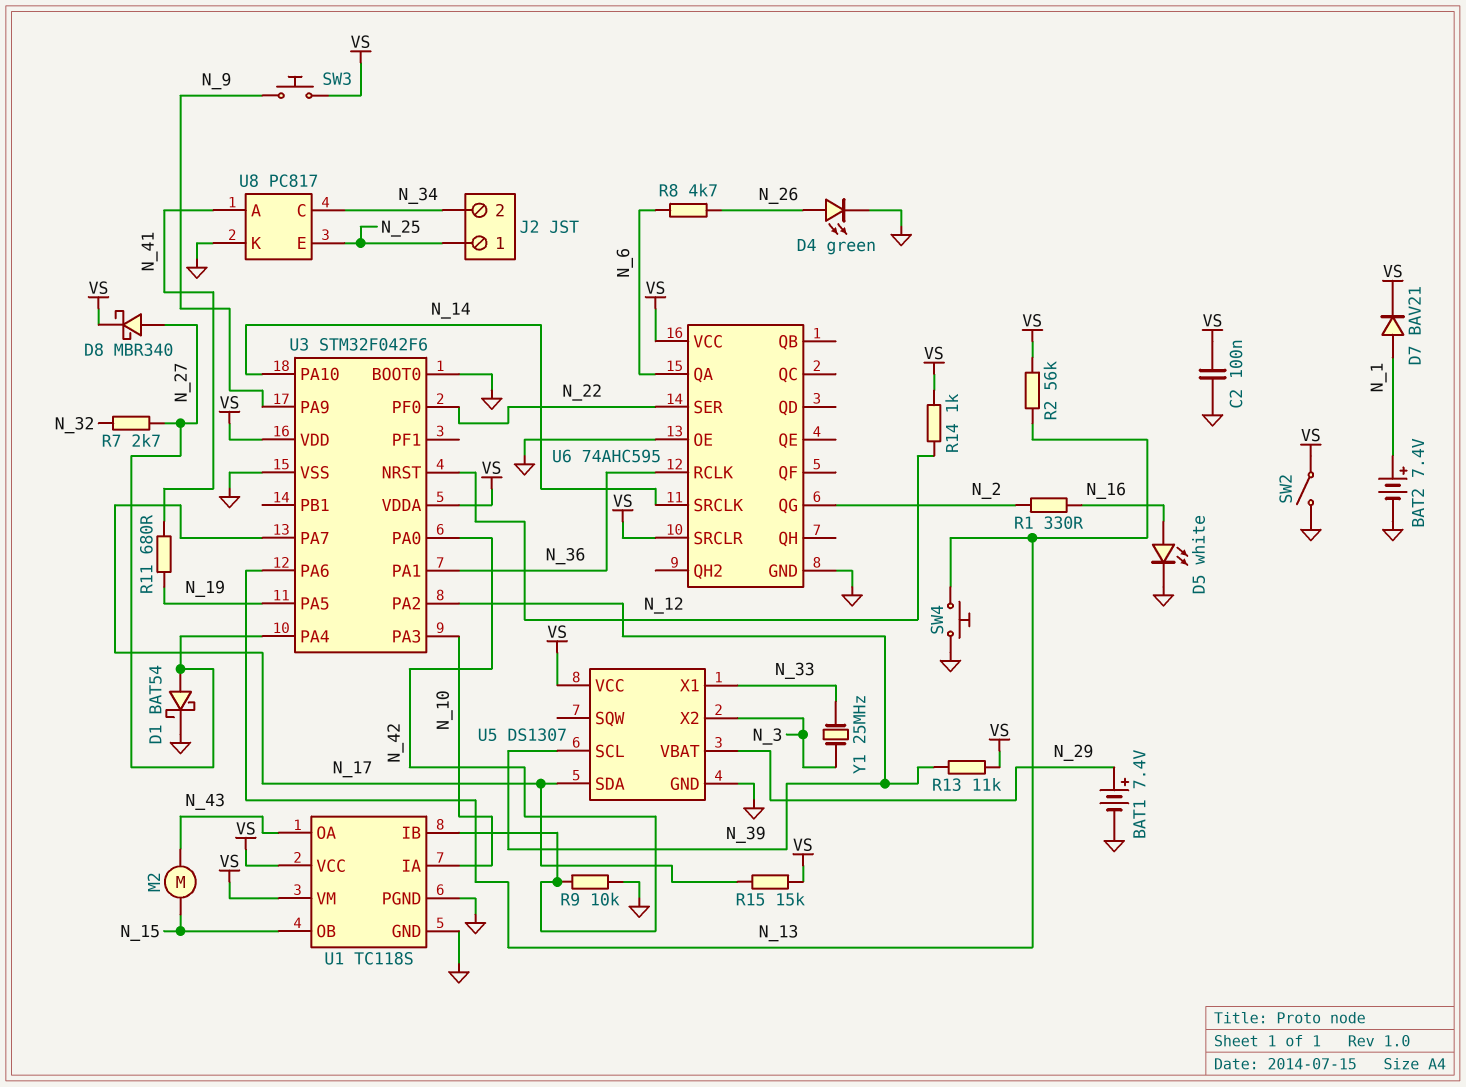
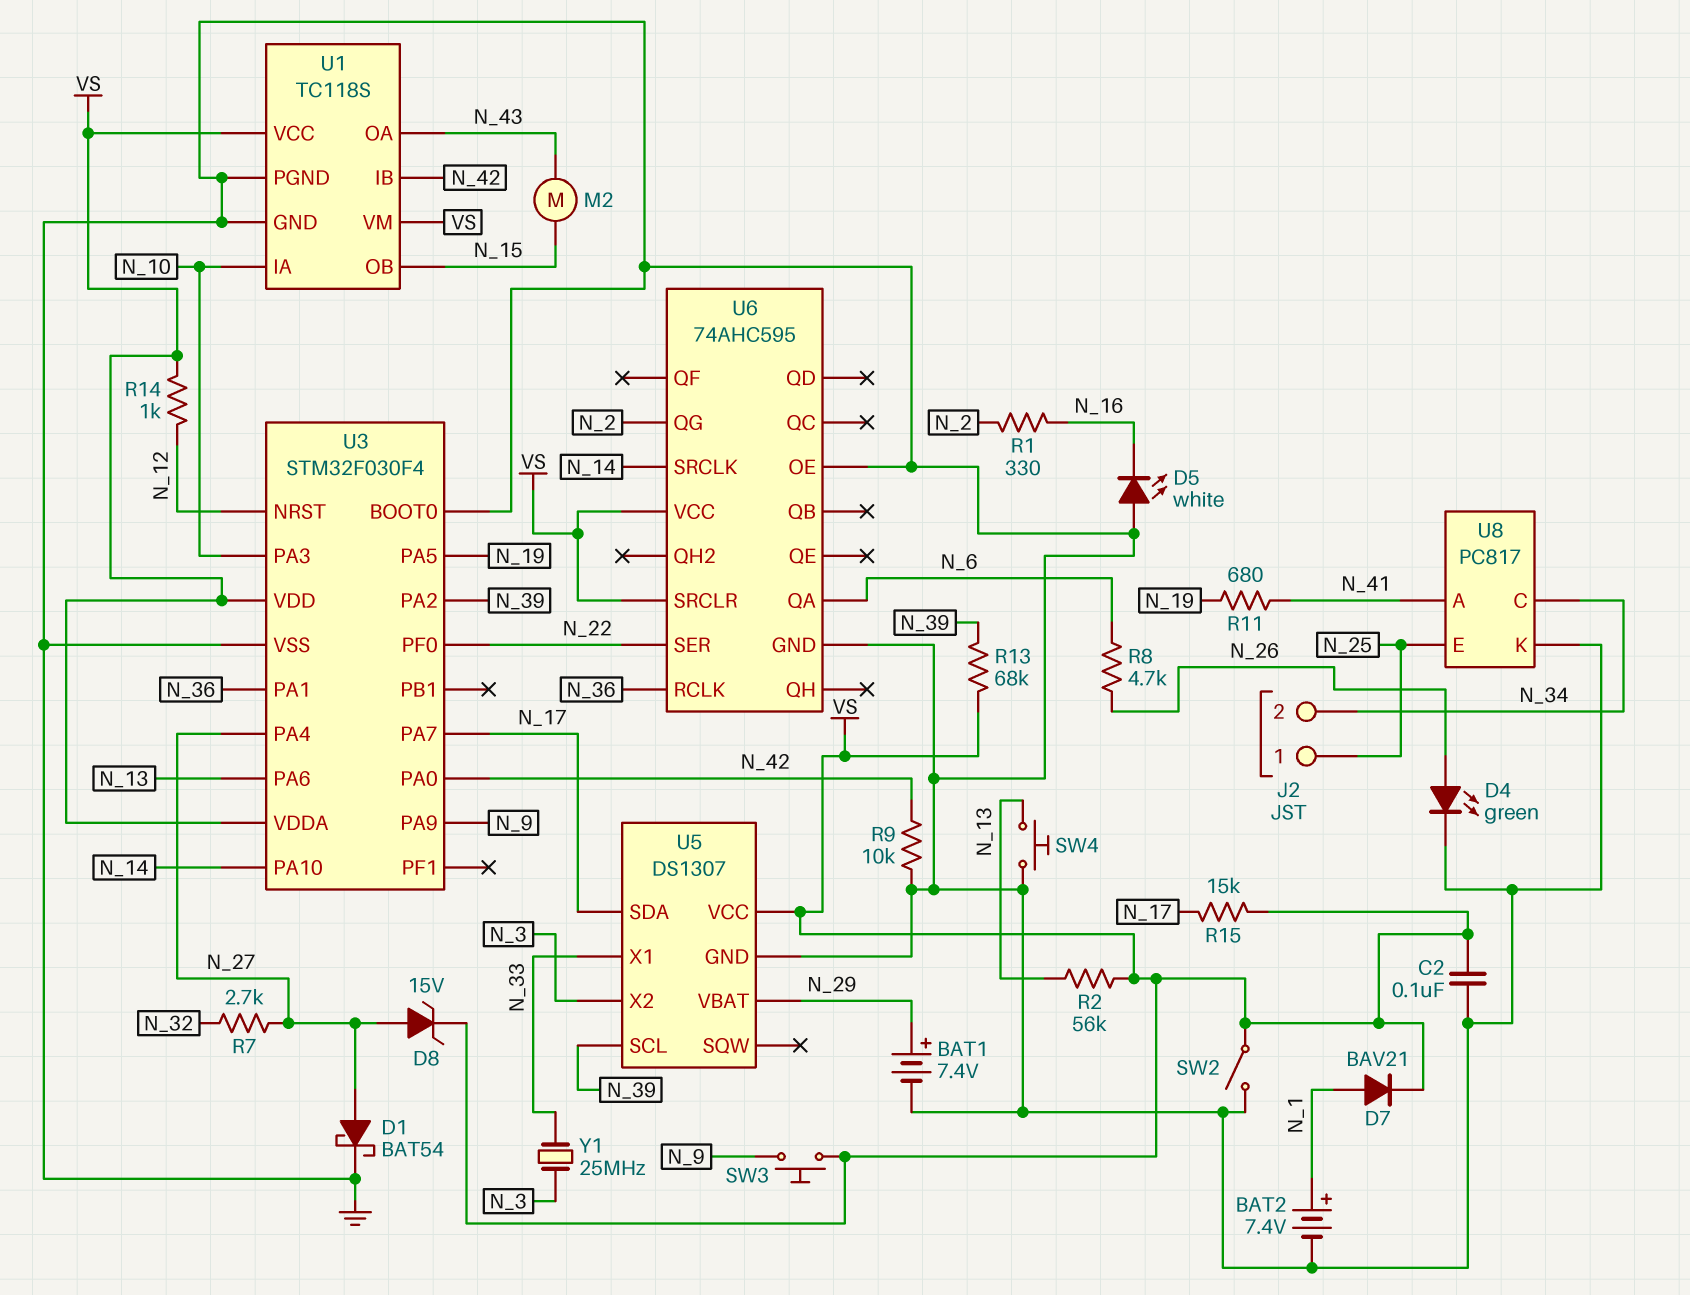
D5: LED white (A N_16, K GND) -> LED white (A GND, K N_16)
D8: schottky MBR340 (A N_27, K VS) -> zener 15V (A N_27, K VS)
R13: 11k (N_39, VS) -> 68k (N_39, VS)
U3: STM32F042F6 -> STM32F030F4

